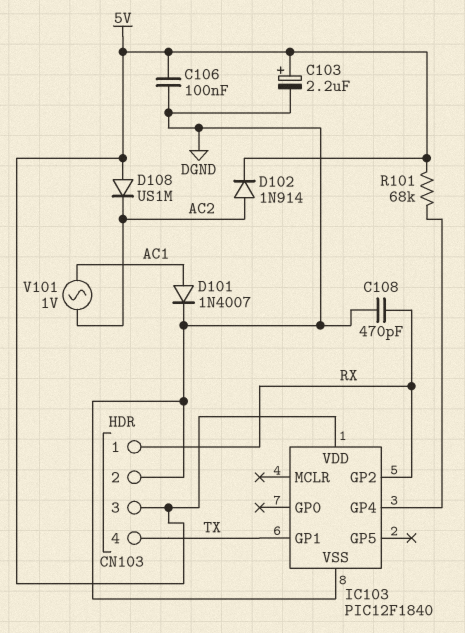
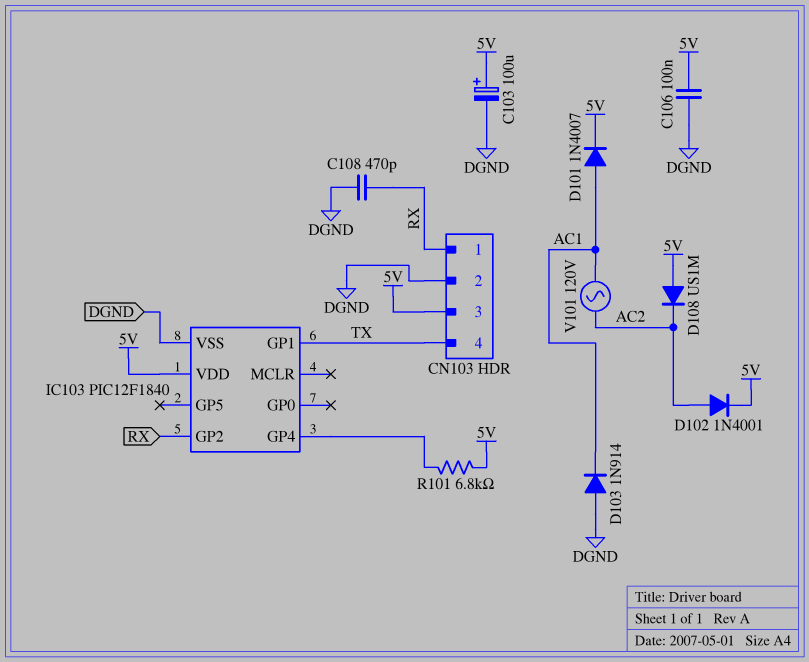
C103: 2.2uF (plus 5V, minus DGND) -> 100uF (plus 5V, minus DGND)
D101: diode 1N4007 (A AC1, K DGND) -> diode 1N4007 (A AC1, K 5V)
D102: diode 1N914 (A AC2, K 5V) -> diode 1N4001 (A AC2, K 5V)
D103: none -> diode 1N914 (A DGND, K AC1)
R101: 68k (5V, IC103/GP4) -> 6.8k (5V, IC103/GP4)
V101: AC 1V (AC1, AC2) -> AC 120V (AC1, AC2)

